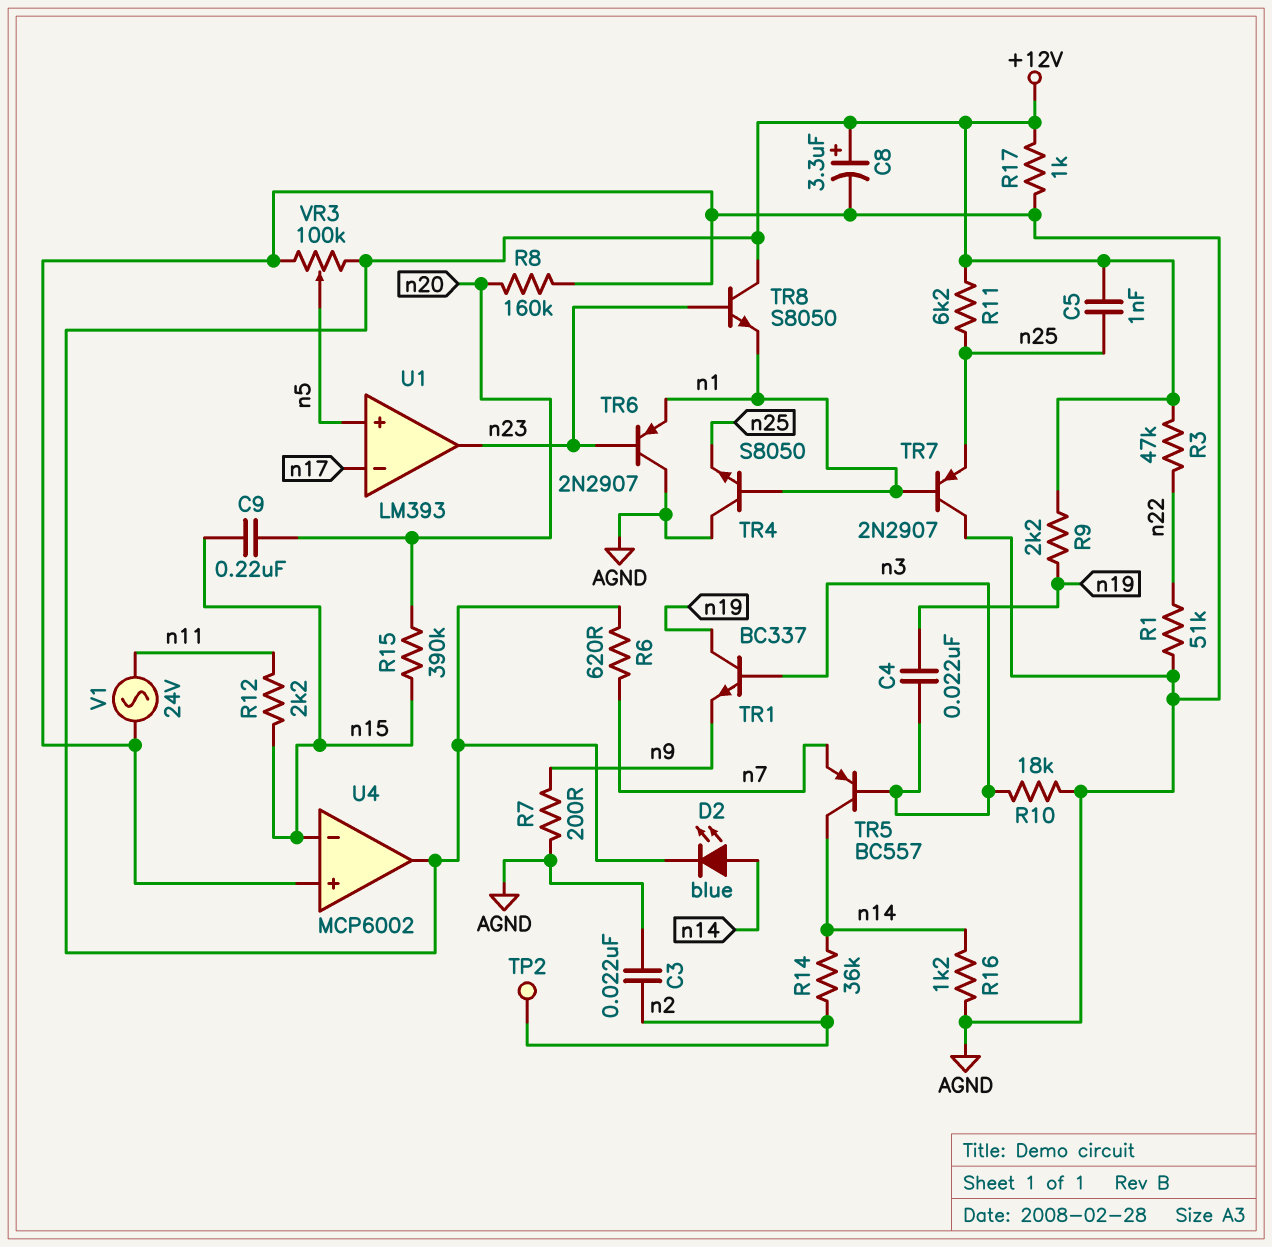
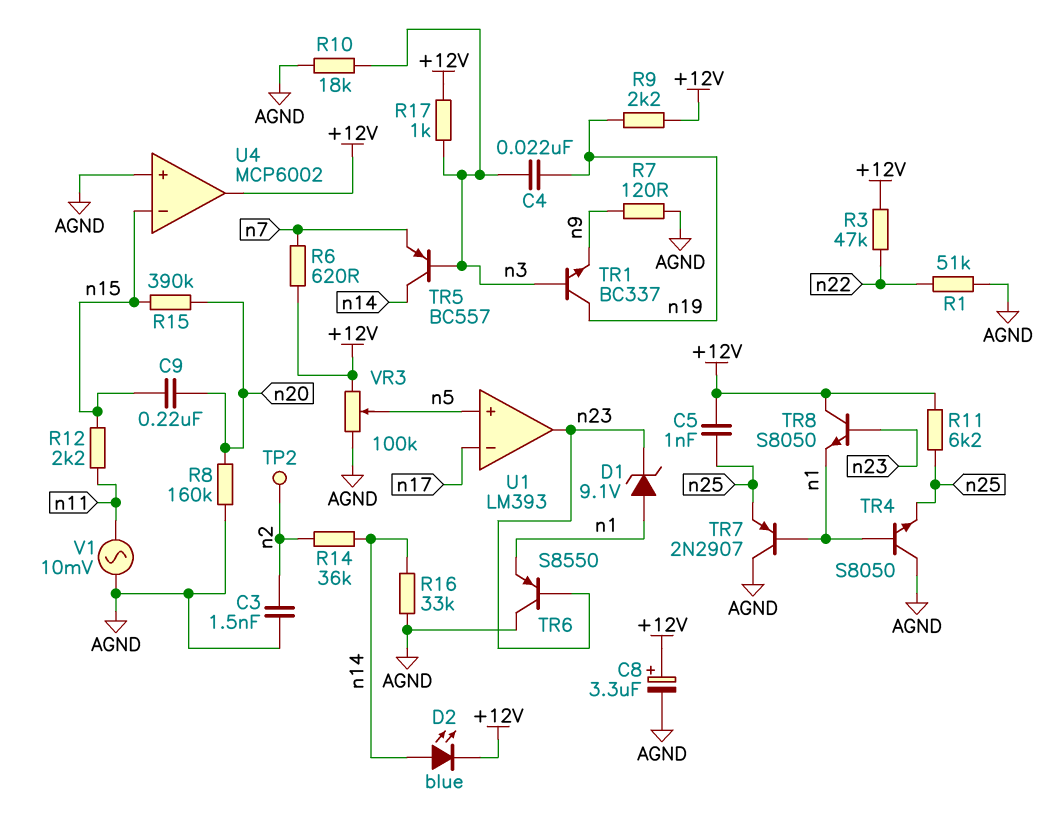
C3: 22nF (AGND, n2) -> 1.5nF (AGND, n2)
D1: none -> zener 9.1V (A n1, K n23)
R7: 200 (AGND, n9) -> 120 (AGND, n9)
R16: 1.2k (AGND, n14) -> 33k (AGND, n14)
R17: 1k (+12V, AGND) -> 1k (+12V, n3)
TR6: PNP 2N2907 (B n23, C AGND, E n1) -> PNP S8550 (B n23, C AGND, E n1)
V1: AC 24V (AGND, n11) -> AC 10mV (AGND, n11)

